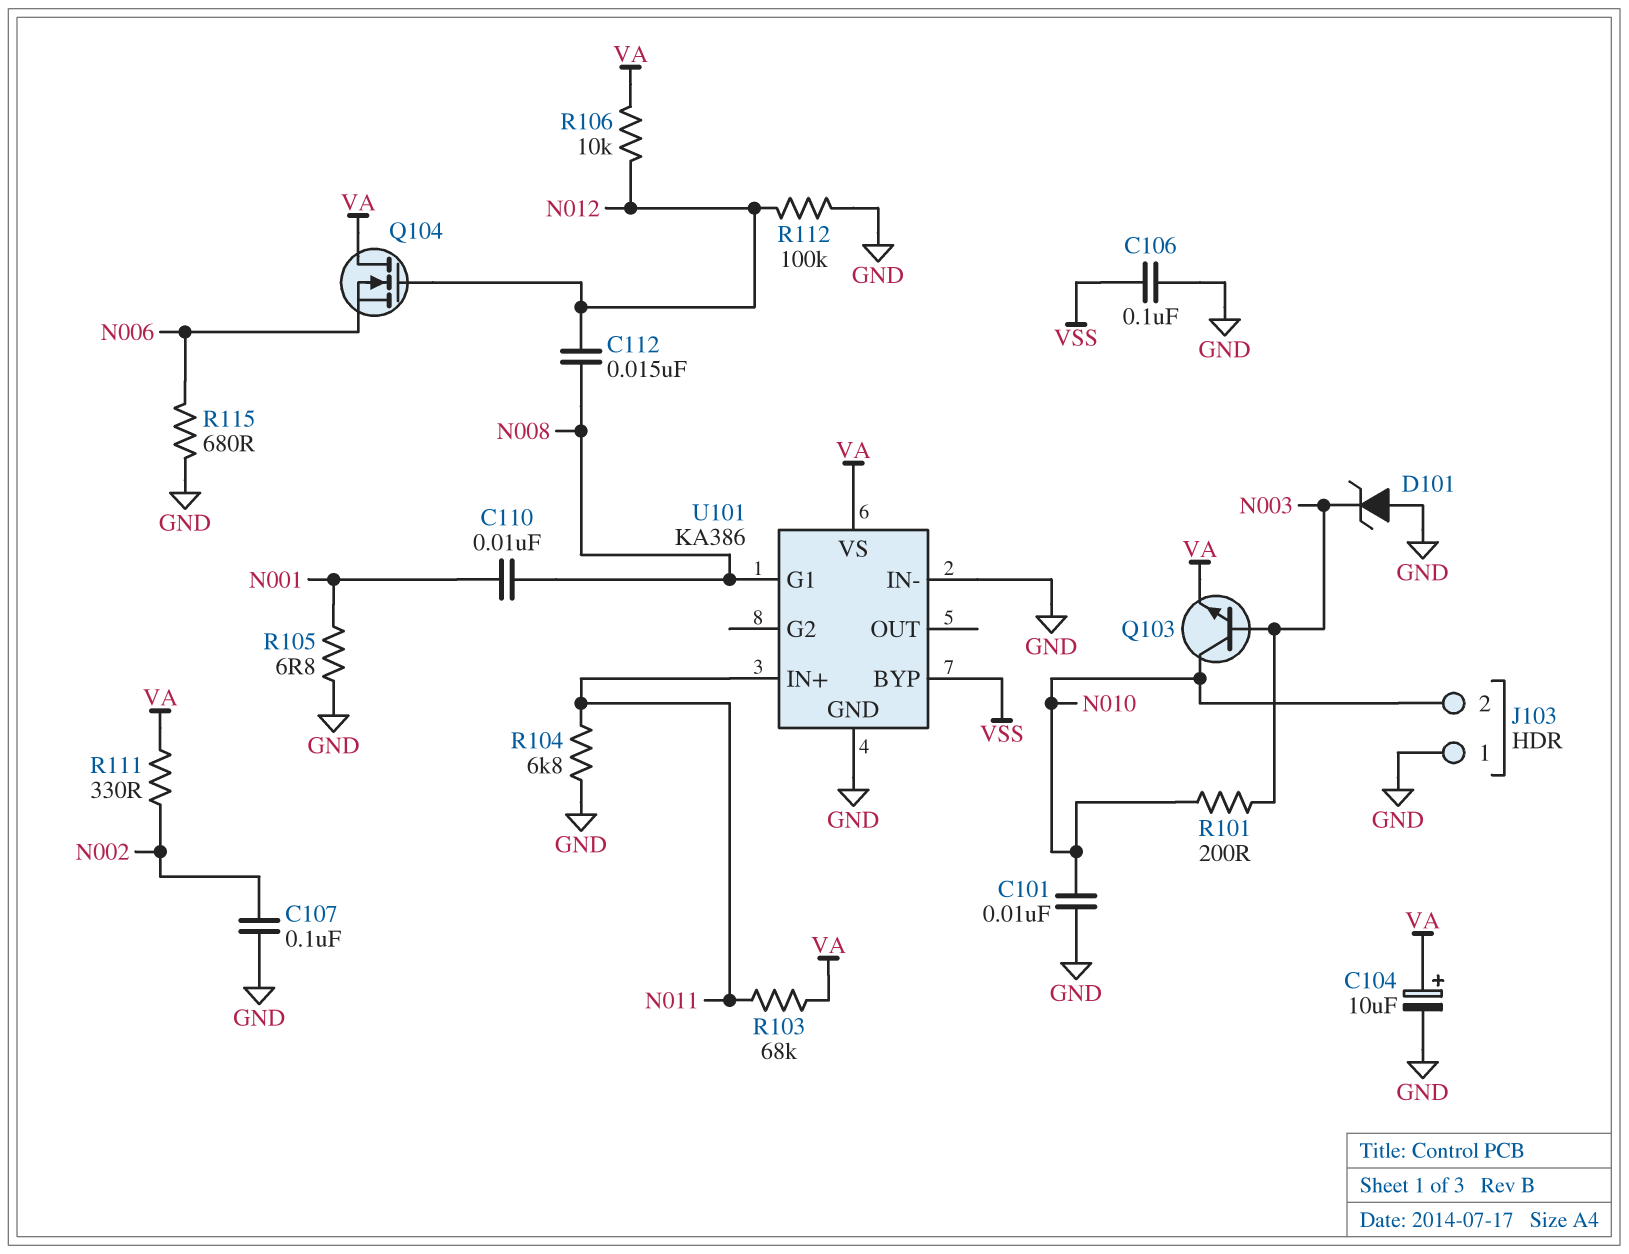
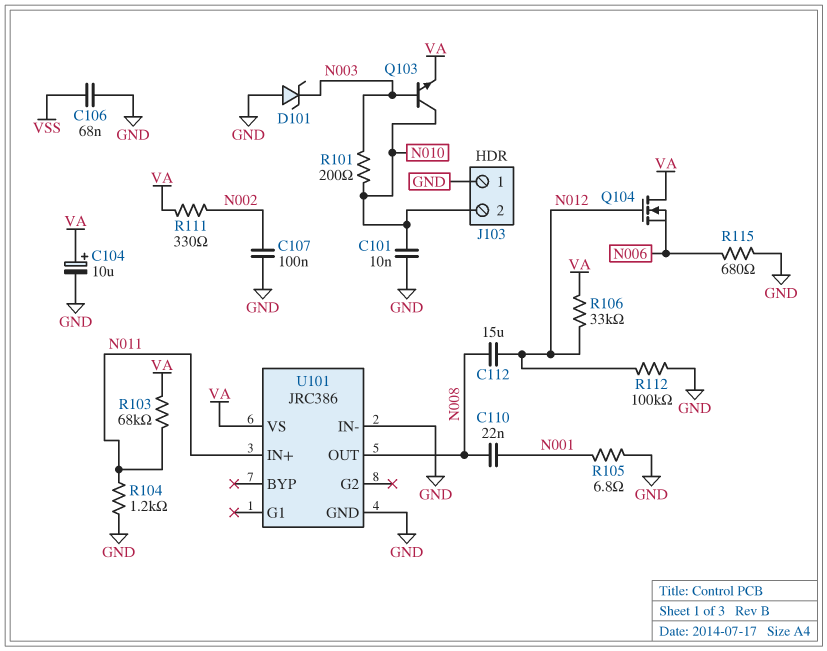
C106: 100nF (GND, VSS) -> 68nF (GND, VSS)
C110: 10nF (N001, N008) -> 22nF (N001, N008)
C112: 15nF (N008, N012) -> 15uF (N008, N012)
R104: 6.8k (GND, N011) -> 1.2k (GND, N011)
R106: 10k (N012, VA) -> 33k (N012, VA)
U101: KA386 -> JRC386
U101 pin BYP: VSS -> none
U101 pin G1: N008 -> none
U101 pin OUT: none -> N008

